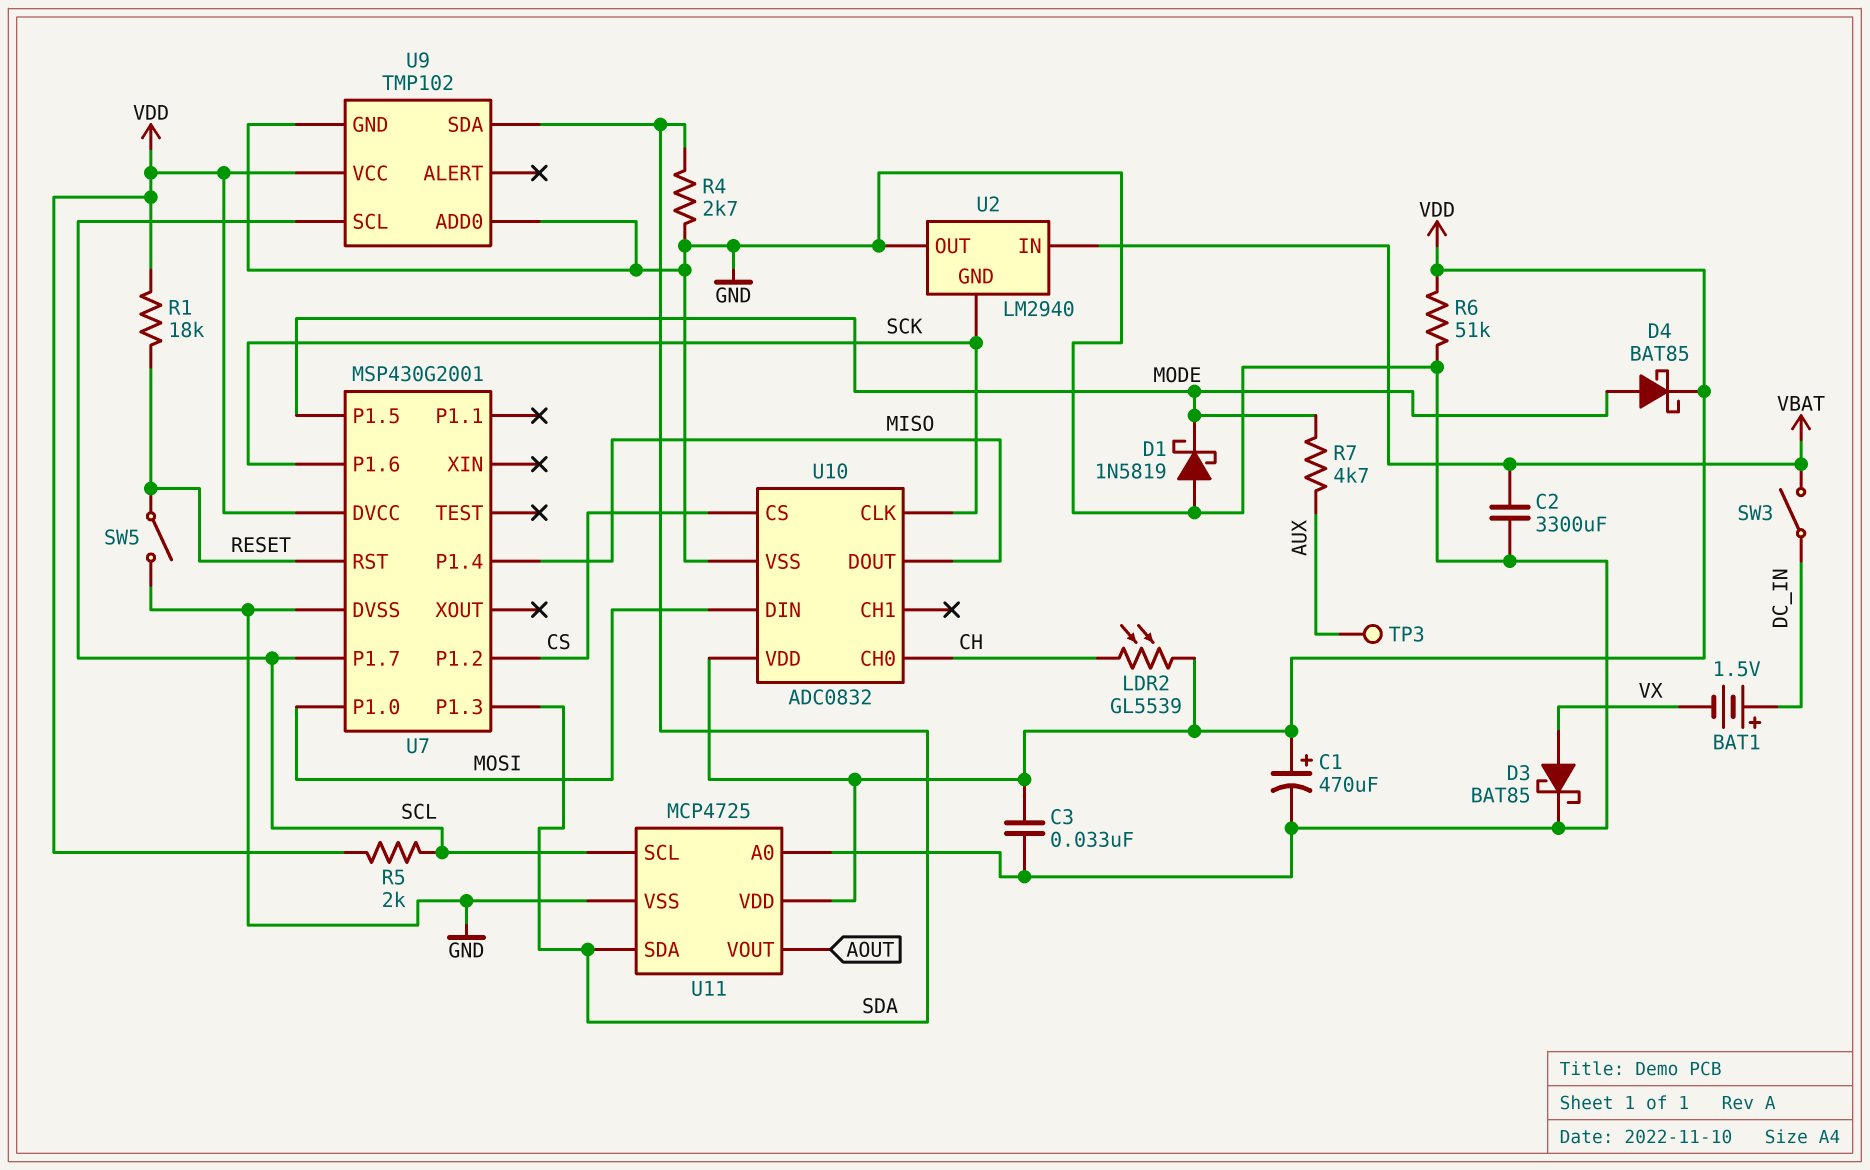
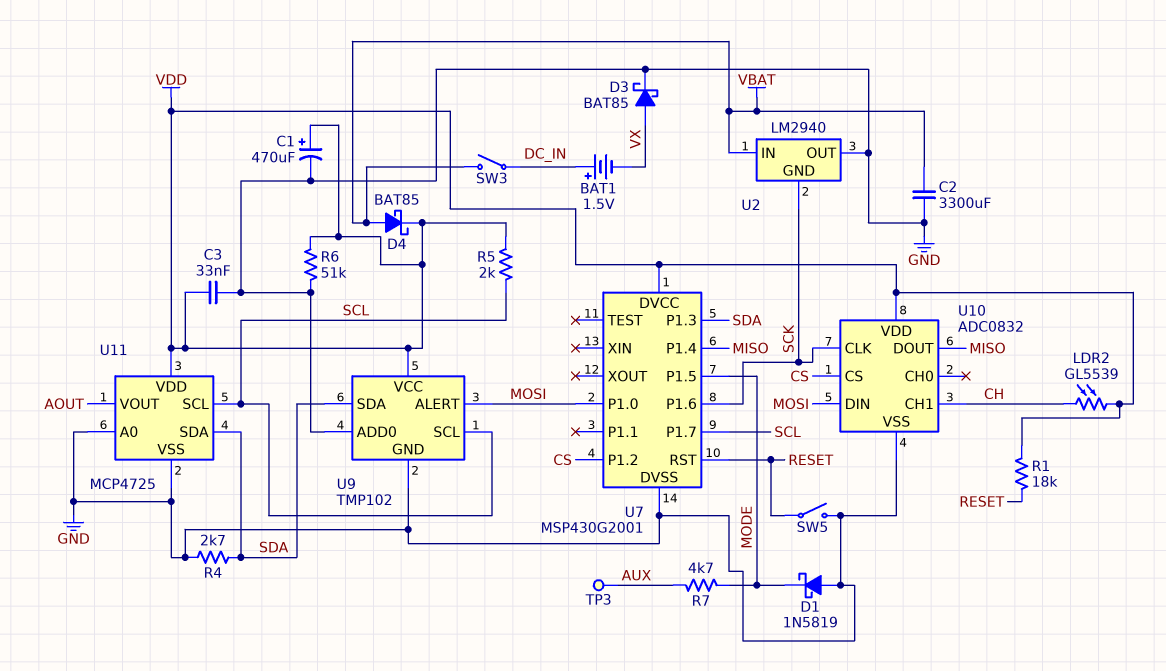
D4: schottky BAT85 (A MODE, K VDD) -> schottky BAT85 (A VBAT, K VDD)
U9 pin ALERT: none -> MOSI
U10 pin CH0: CH -> none
U10 pin CH1: none -> CH

